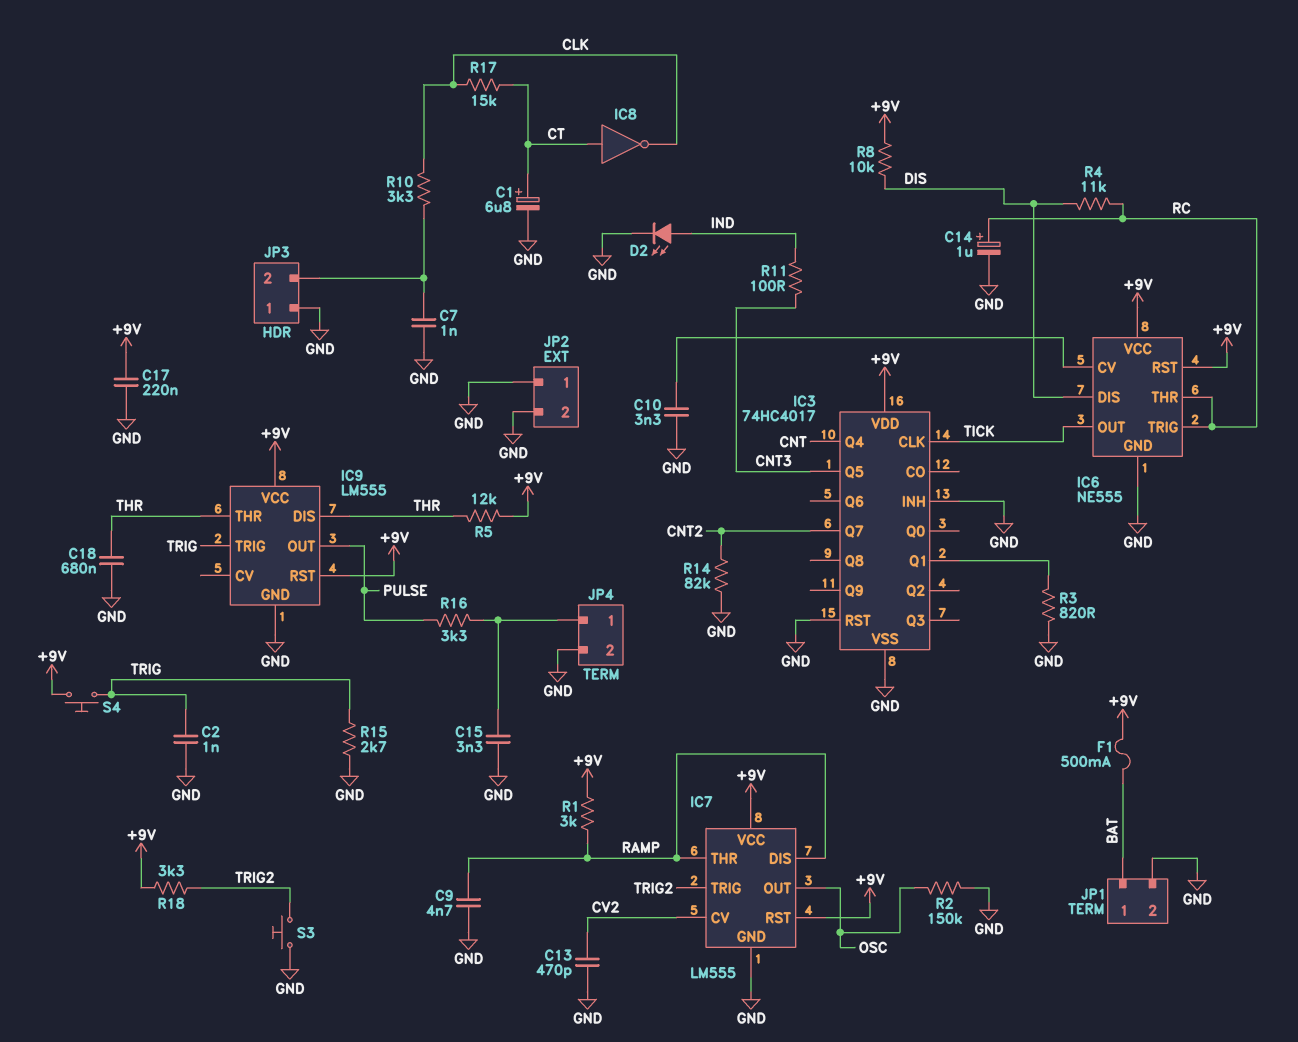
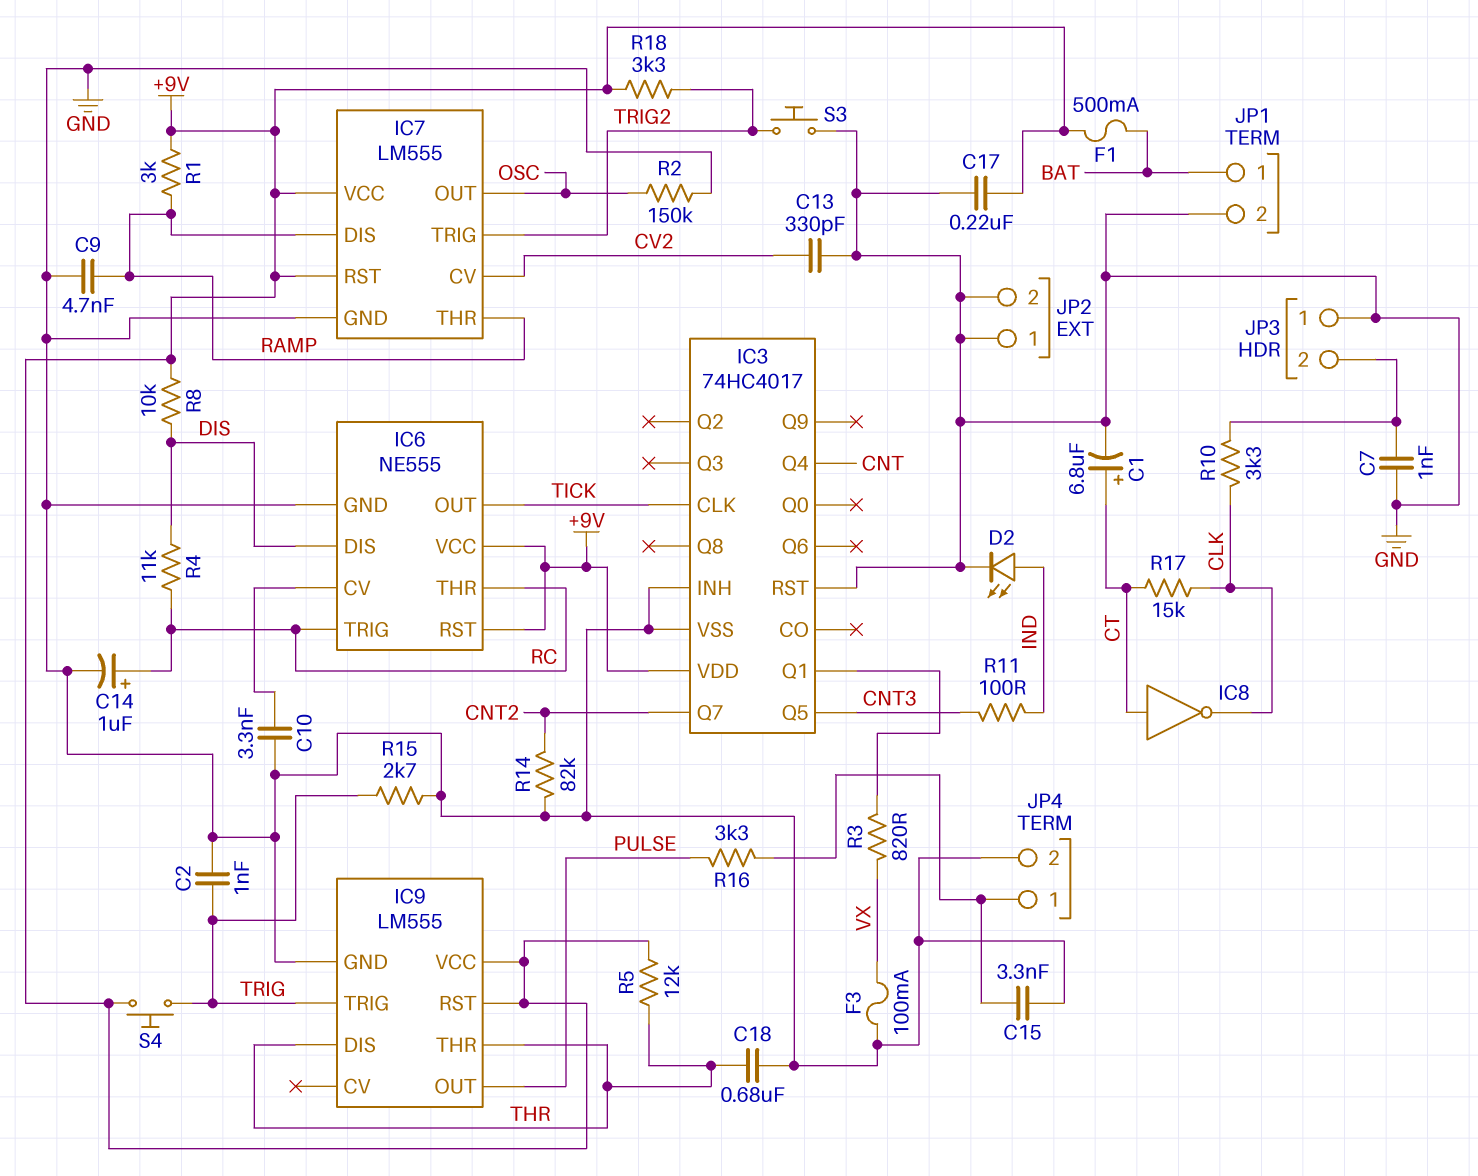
C13: 470pF (CV2, GND) -> 330pF (CV2, GND)
F3: none -> 100mA (GND, VX)
R3: 820 (GND, IC3/Q1) -> 820 (IC3/Q1, VX)

